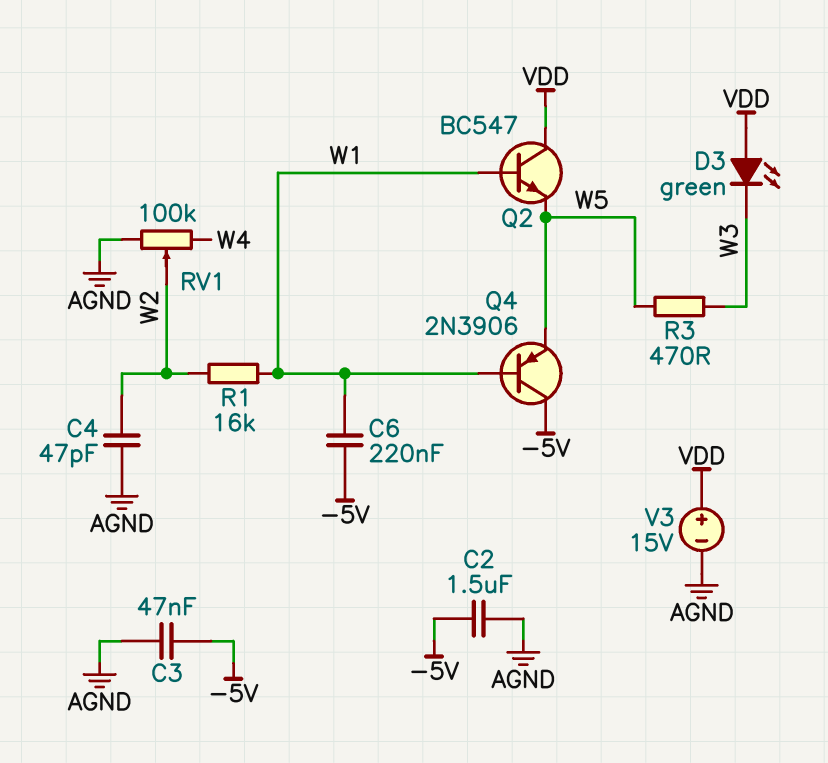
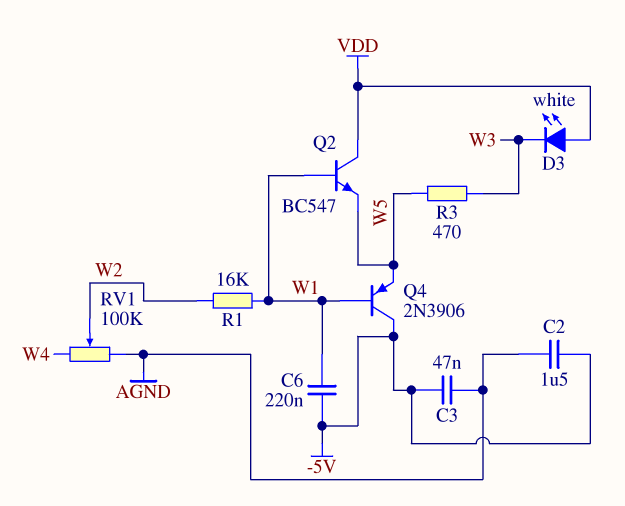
C4: 47pF (AGND, W2) -> none
D3: LED green (A VDD, K W3) -> LED white (A VDD, K W3)
V3: 15V (plus VDD, minus AGND) -> none

